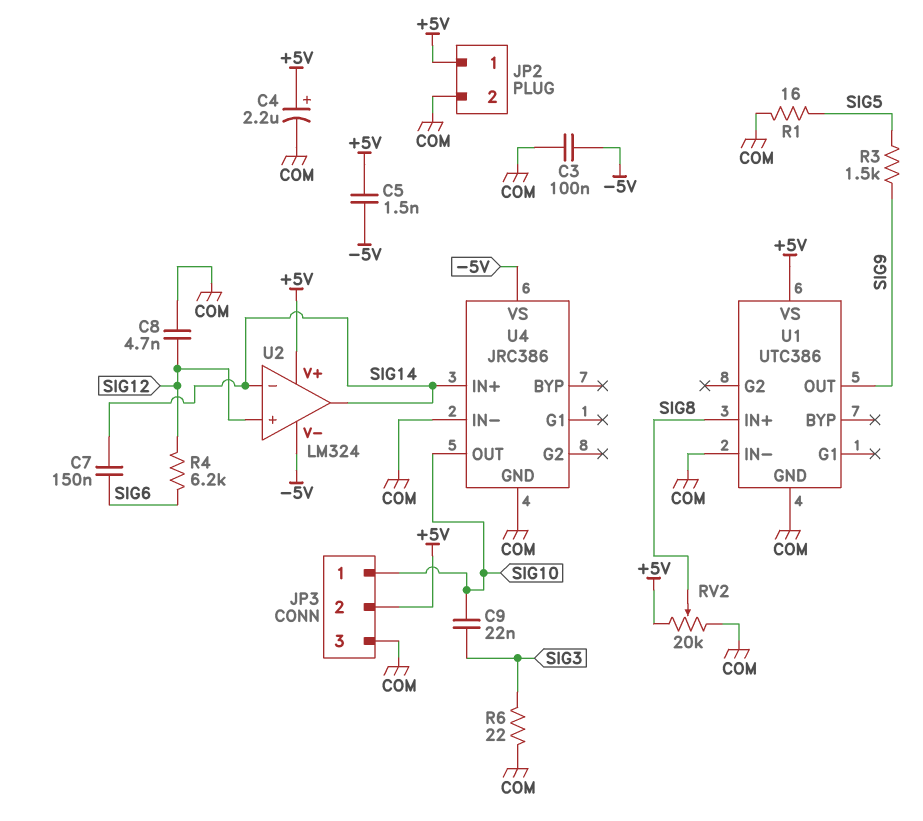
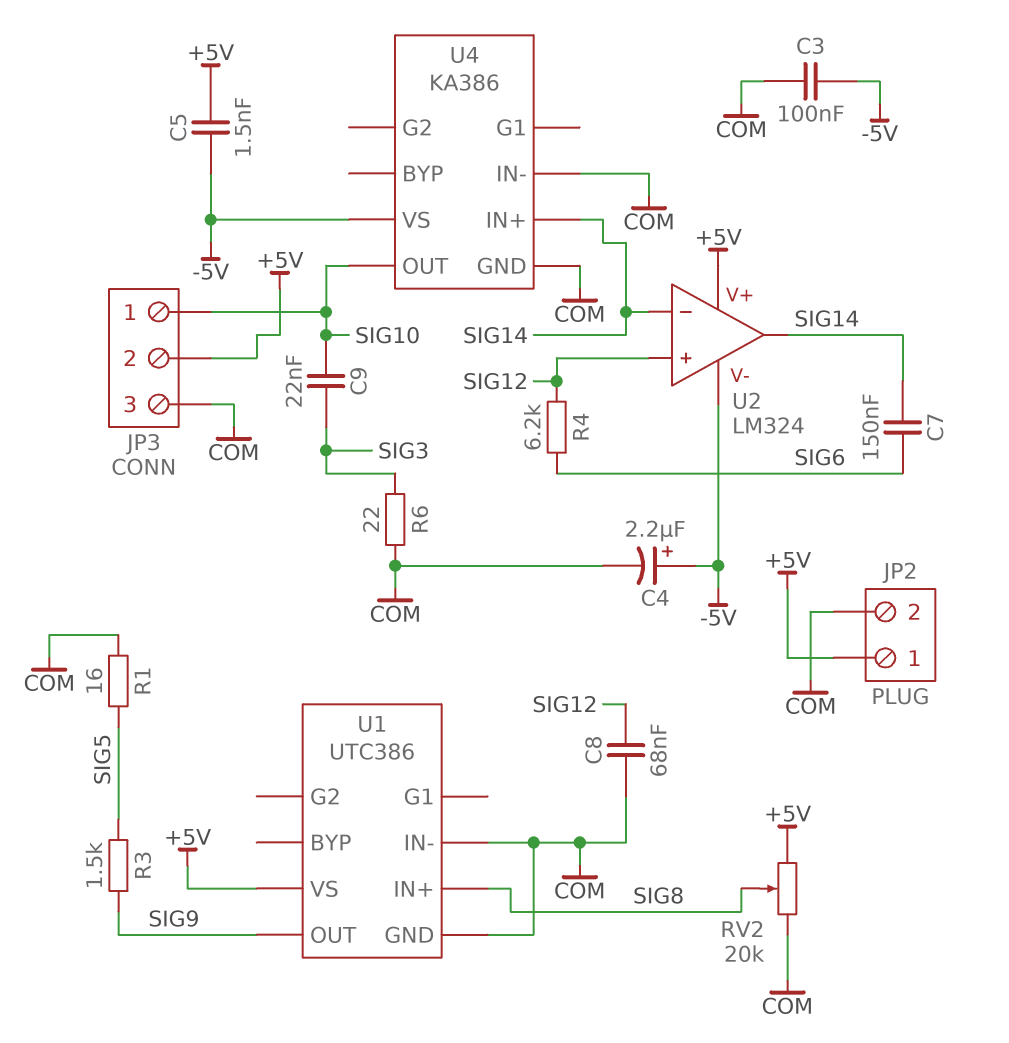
C4: 2.2uF (plus +5V, minus COM) -> 2.2uF (plus -5V, minus COM)
C8: 4.7nF (COM, SIG12) -> 68nF (COM, SIG12)
U4: JRC386 -> KA386

